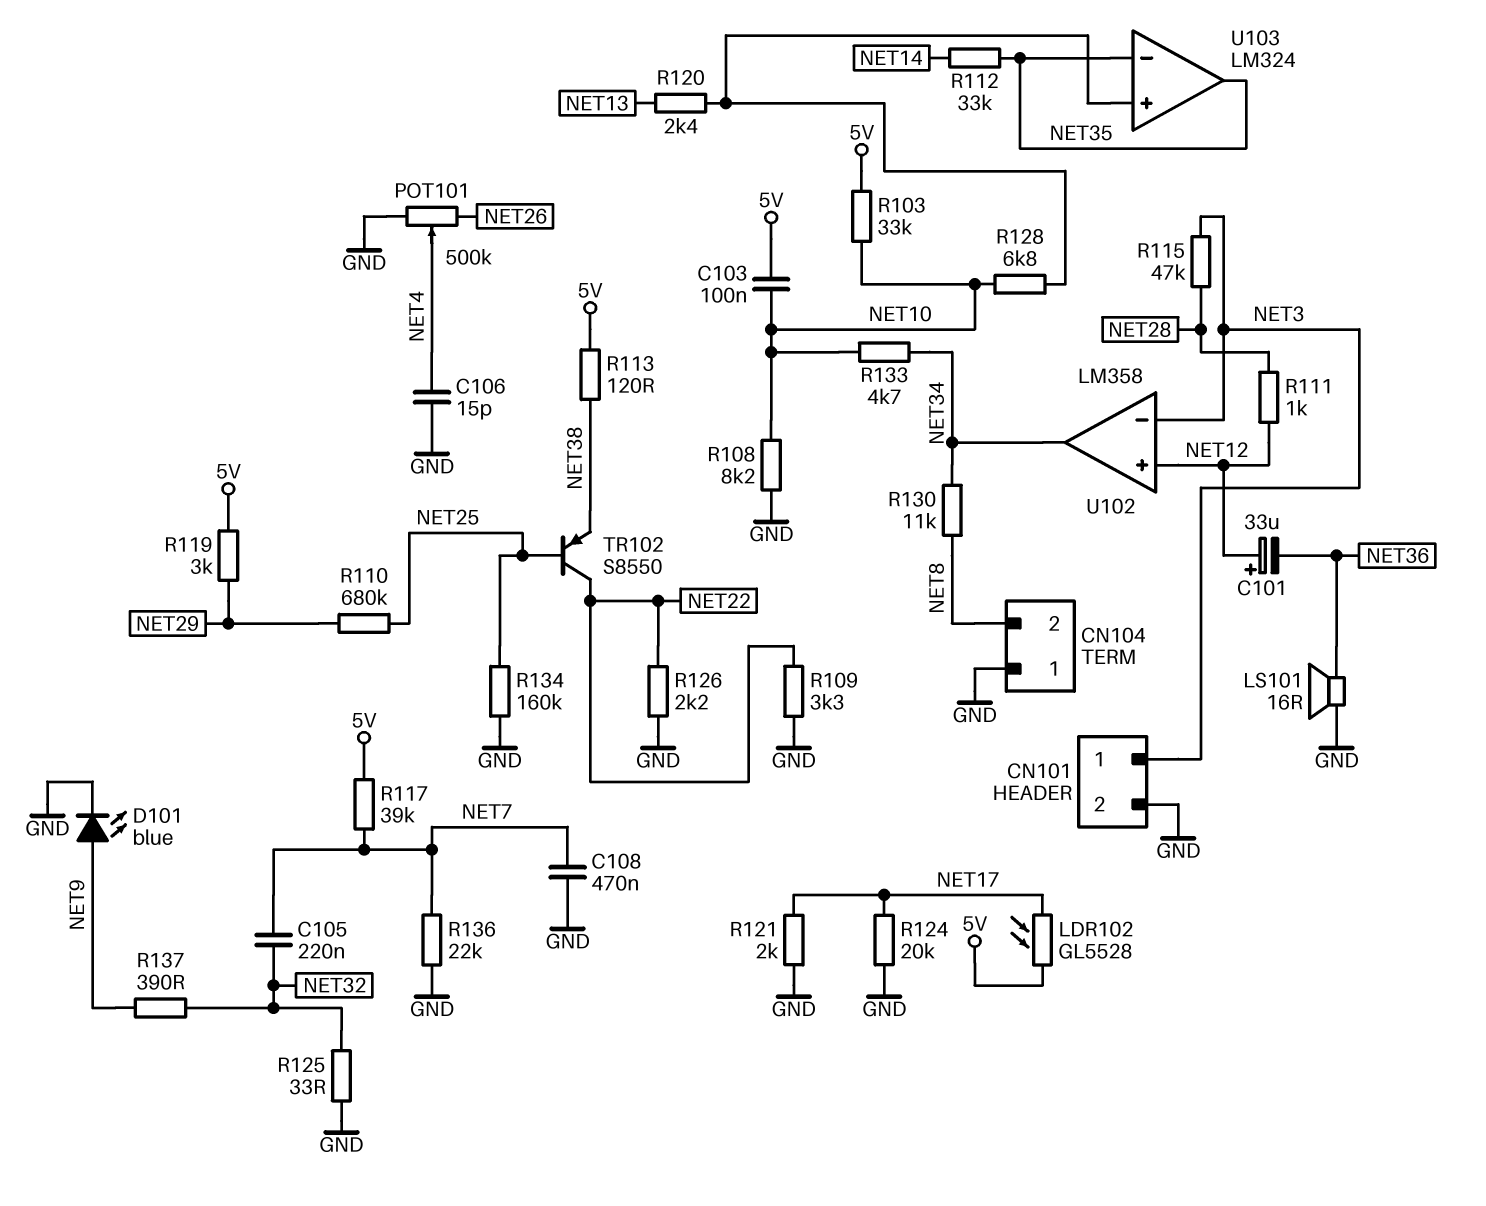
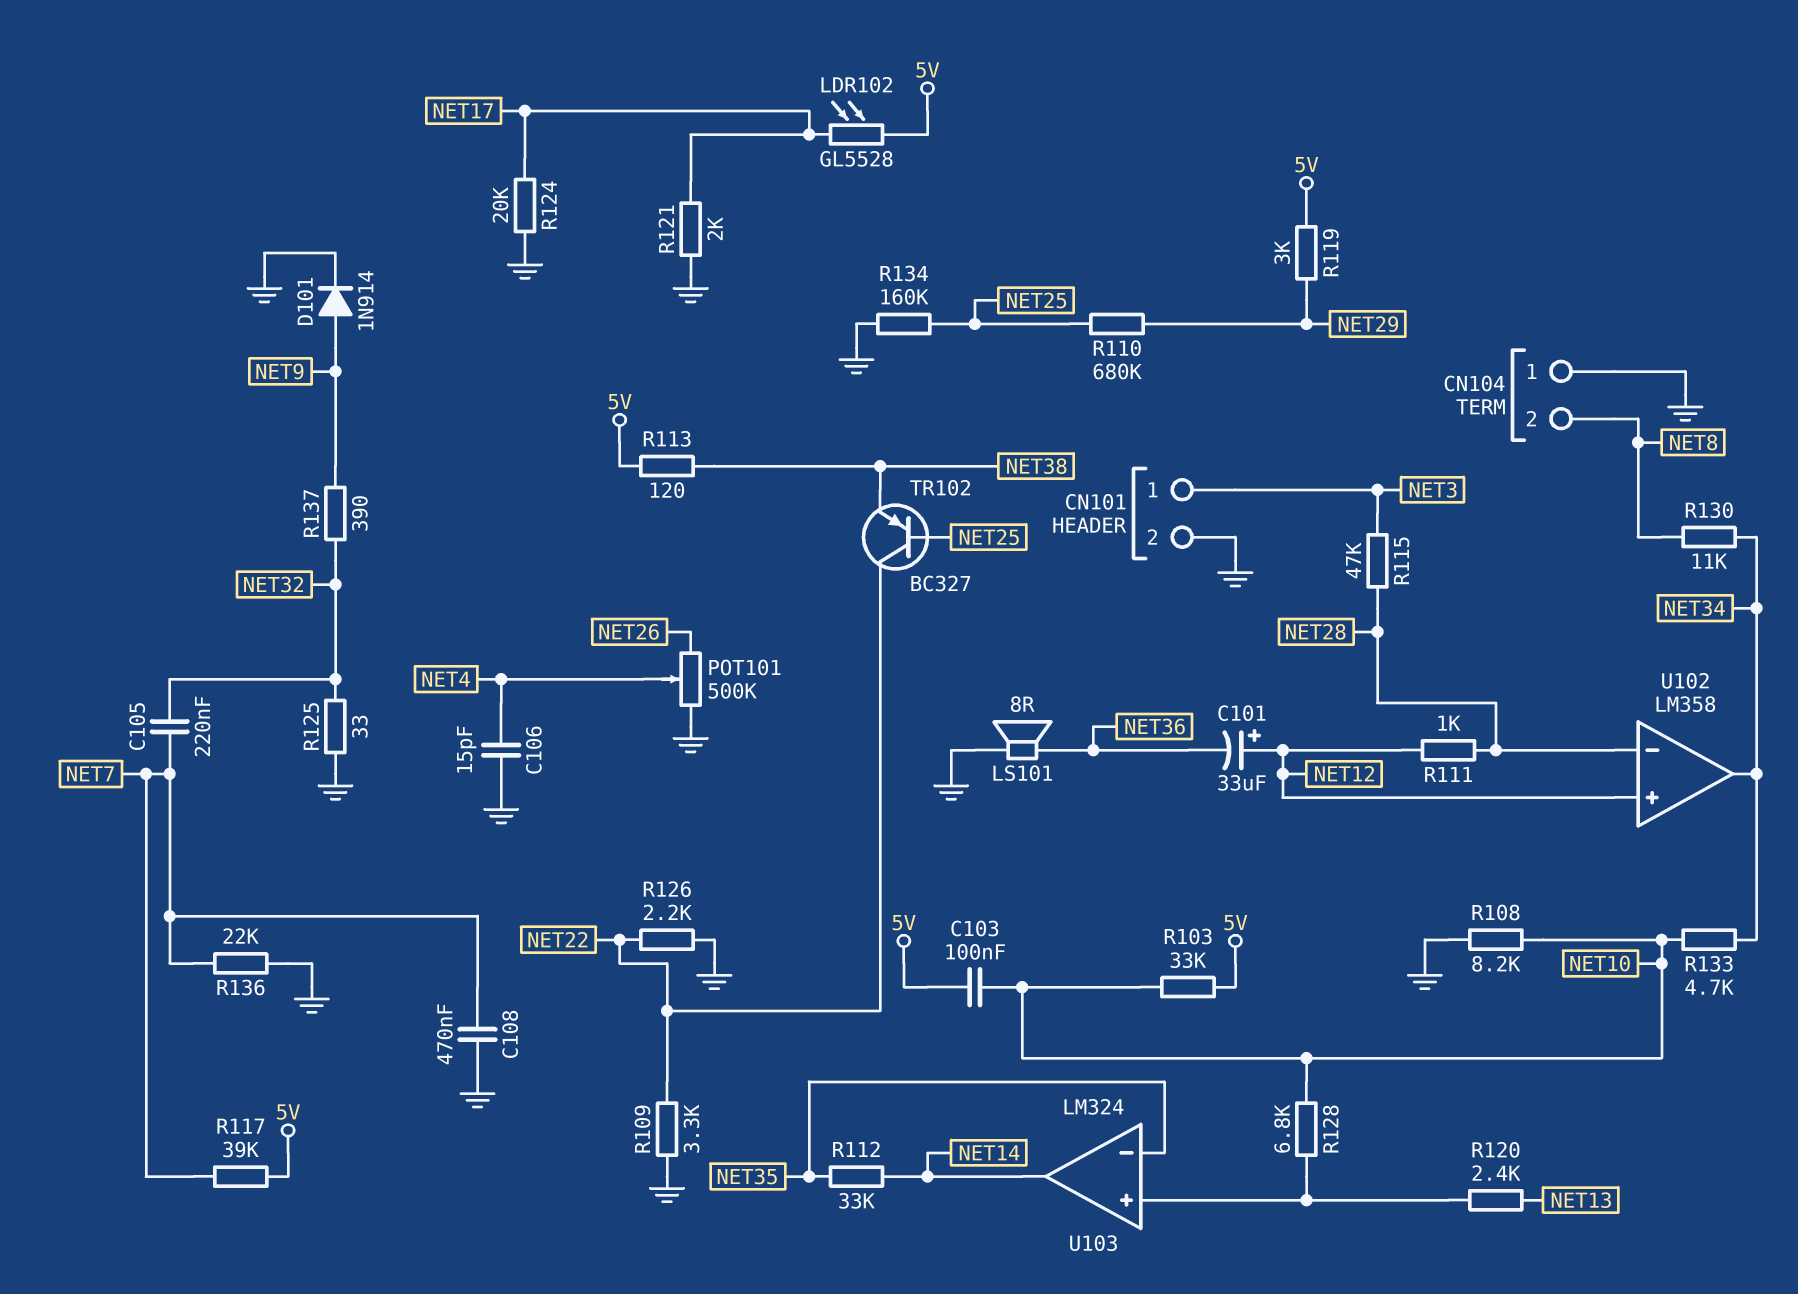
D101: LED blue (A NET9, K GND) -> diode 1N914 (A NET9, K GND)
LS101: speaker 16R (GND, NET36) -> speaker 8R (GND, NET36)
TR102: PNP S8550 (B NET25, C NET22, E NET38) -> PNP BC327 (B NET25, C NET22, E NET38)
U102 pin in-: NET3 -> NET28
U103 pin out: NET35 -> NET14

